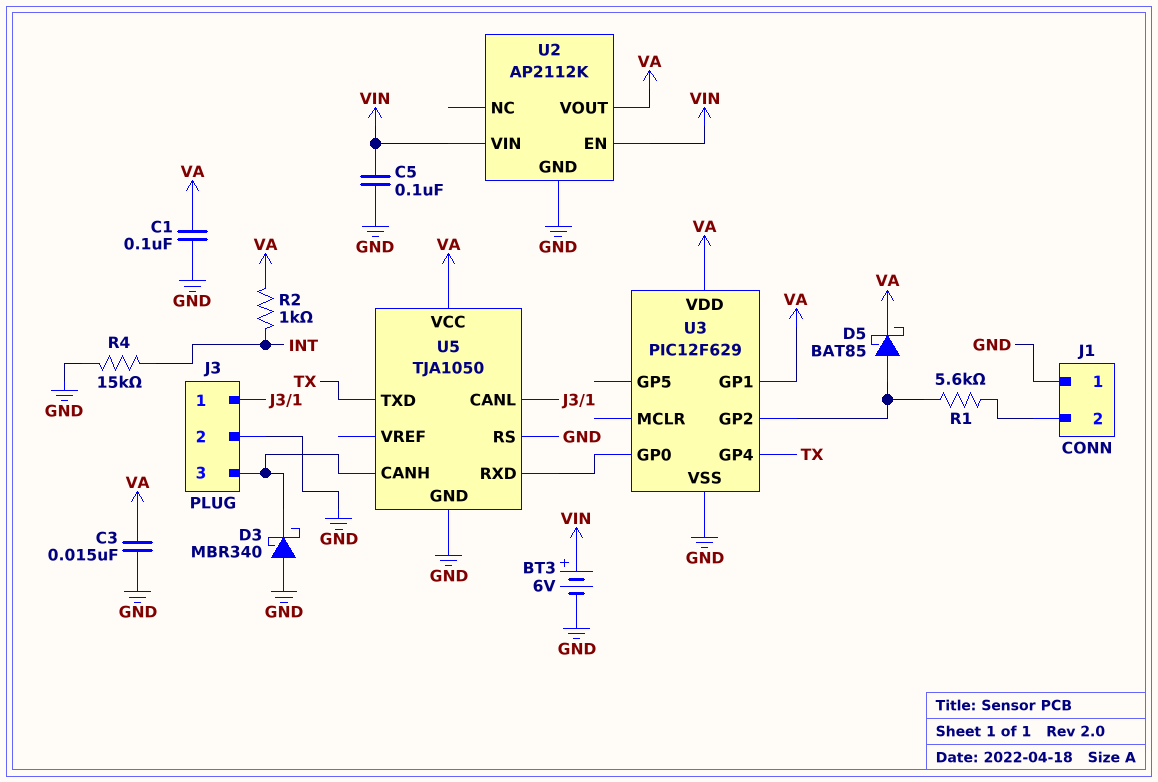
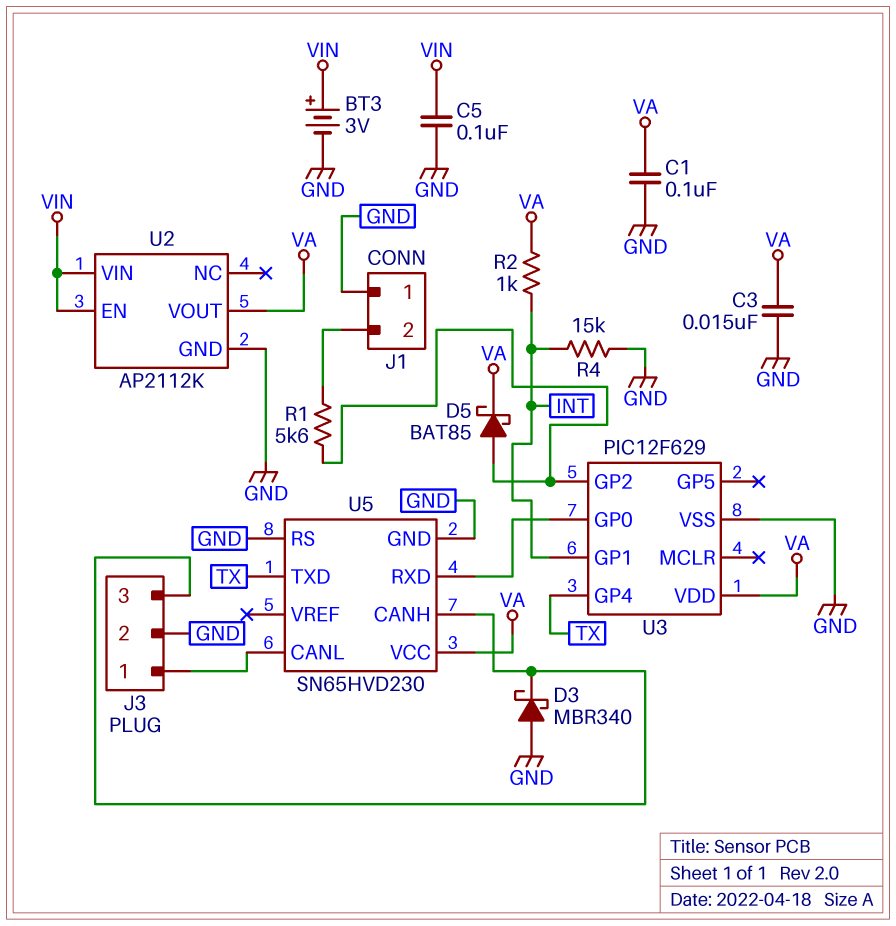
BT3: 6V (plus VIN, minus GND) -> 3V (plus VIN, minus GND)
U3 pin GP1: VA -> INT
U5: TJA1050 -> SN65HVD230

